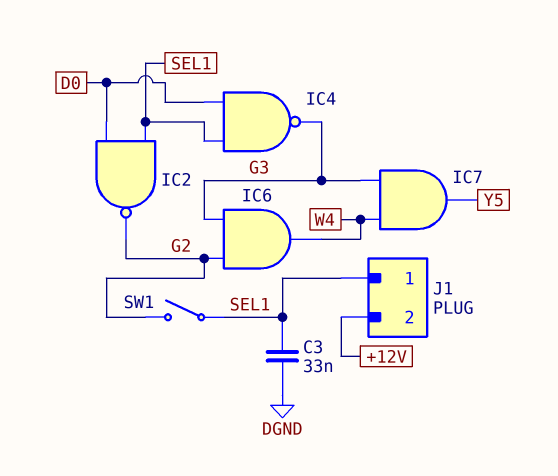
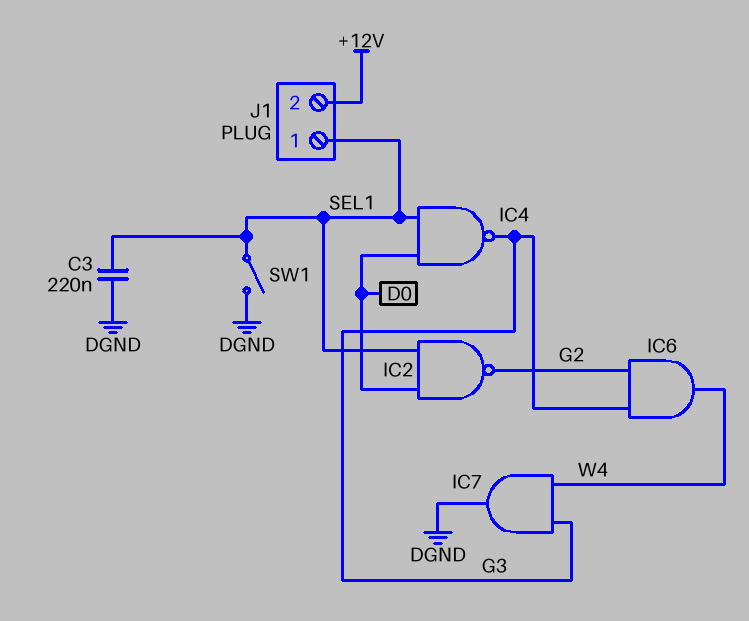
C3: 33nF (DGND, SEL1) -> 220nF (DGND, SEL1)
IC7: AND (in G3, in W4, out Y5) -> AND (in G3, in W4, out DGND)
SW1: switch (G2, SEL1) -> switch (DGND, SEL1)

